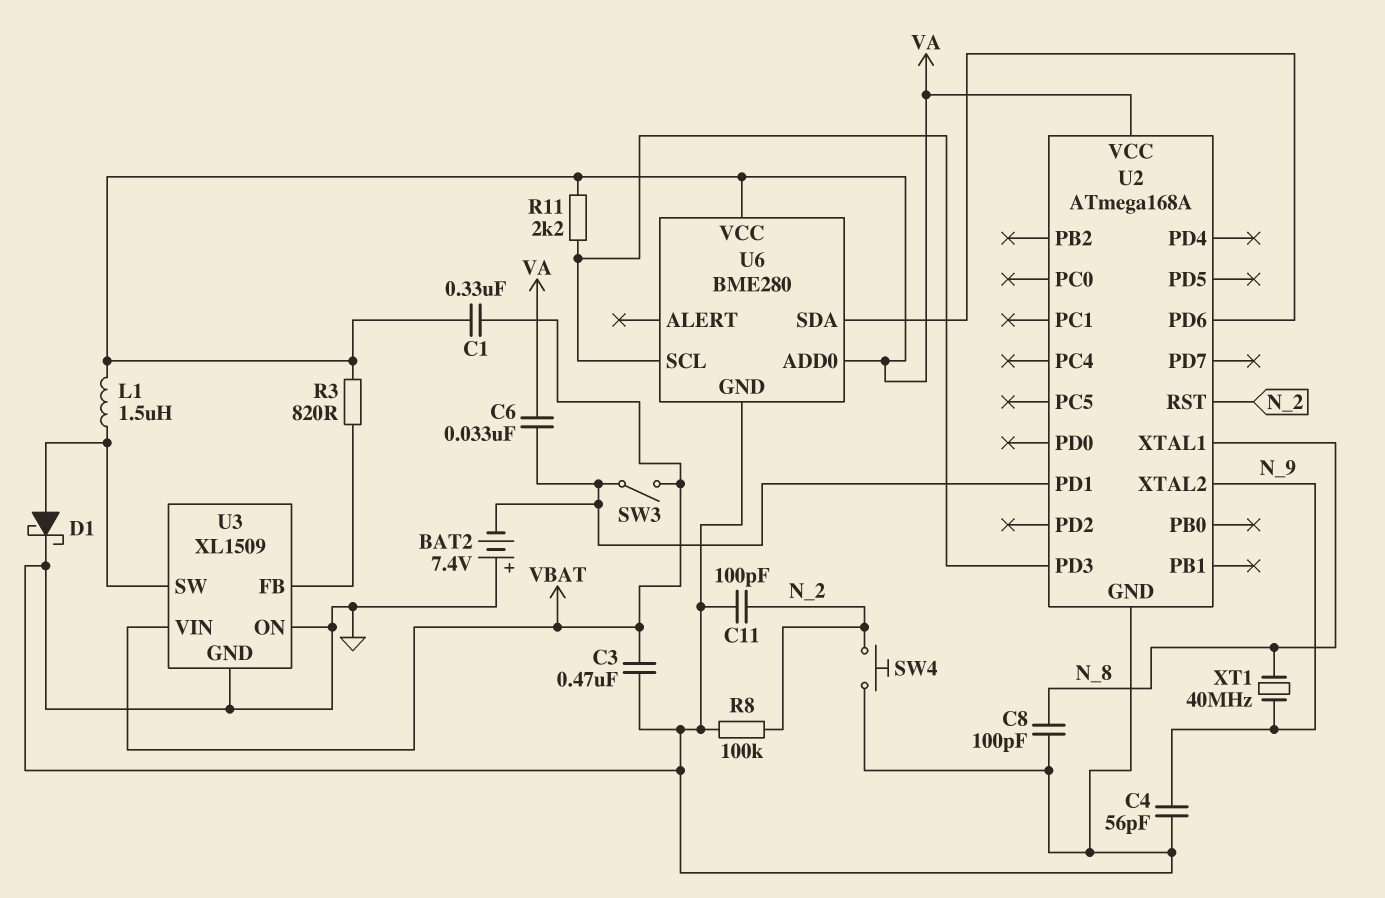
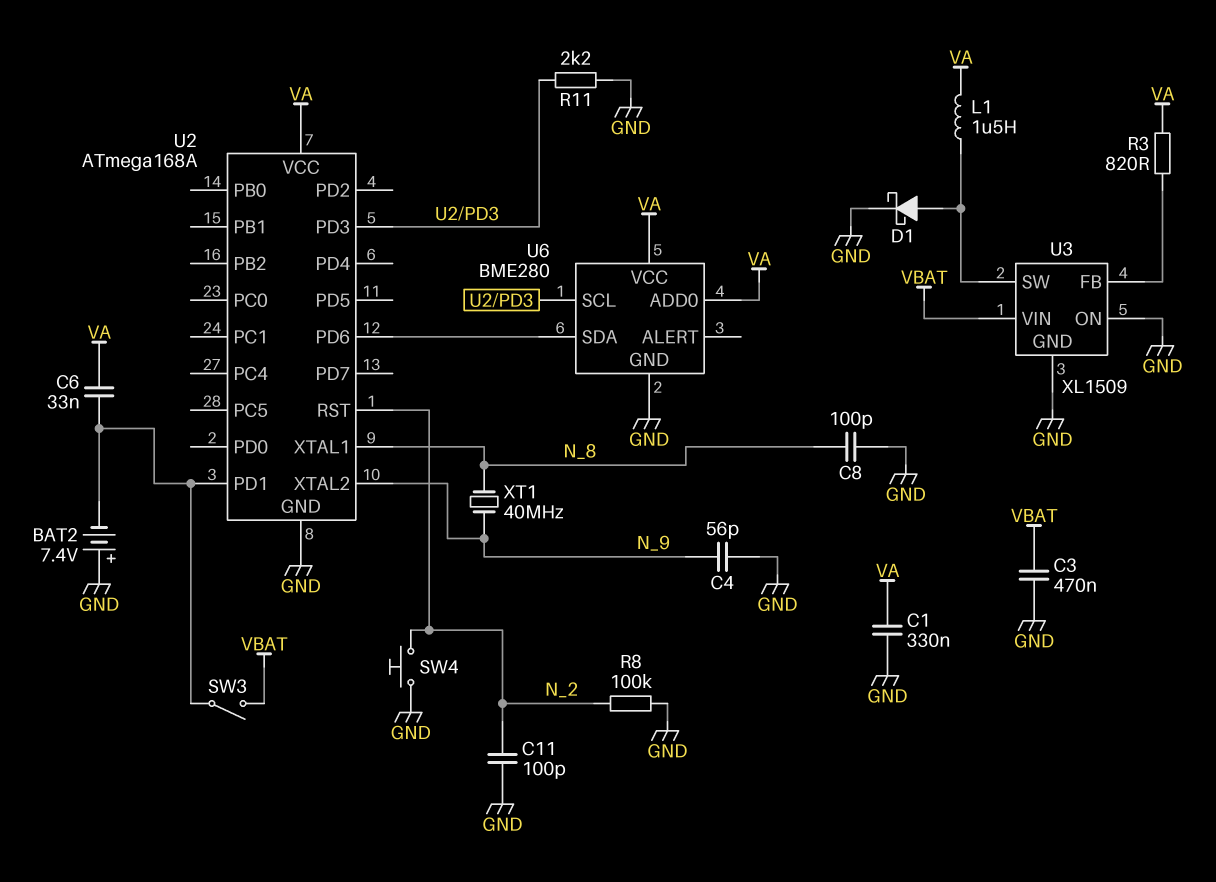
C1: 330nF (VA, VBAT) -> 330nF (GND, VA)
R11: 2.2k (U2/PD3, VA) -> 2.2k (GND, U2/PD3)

